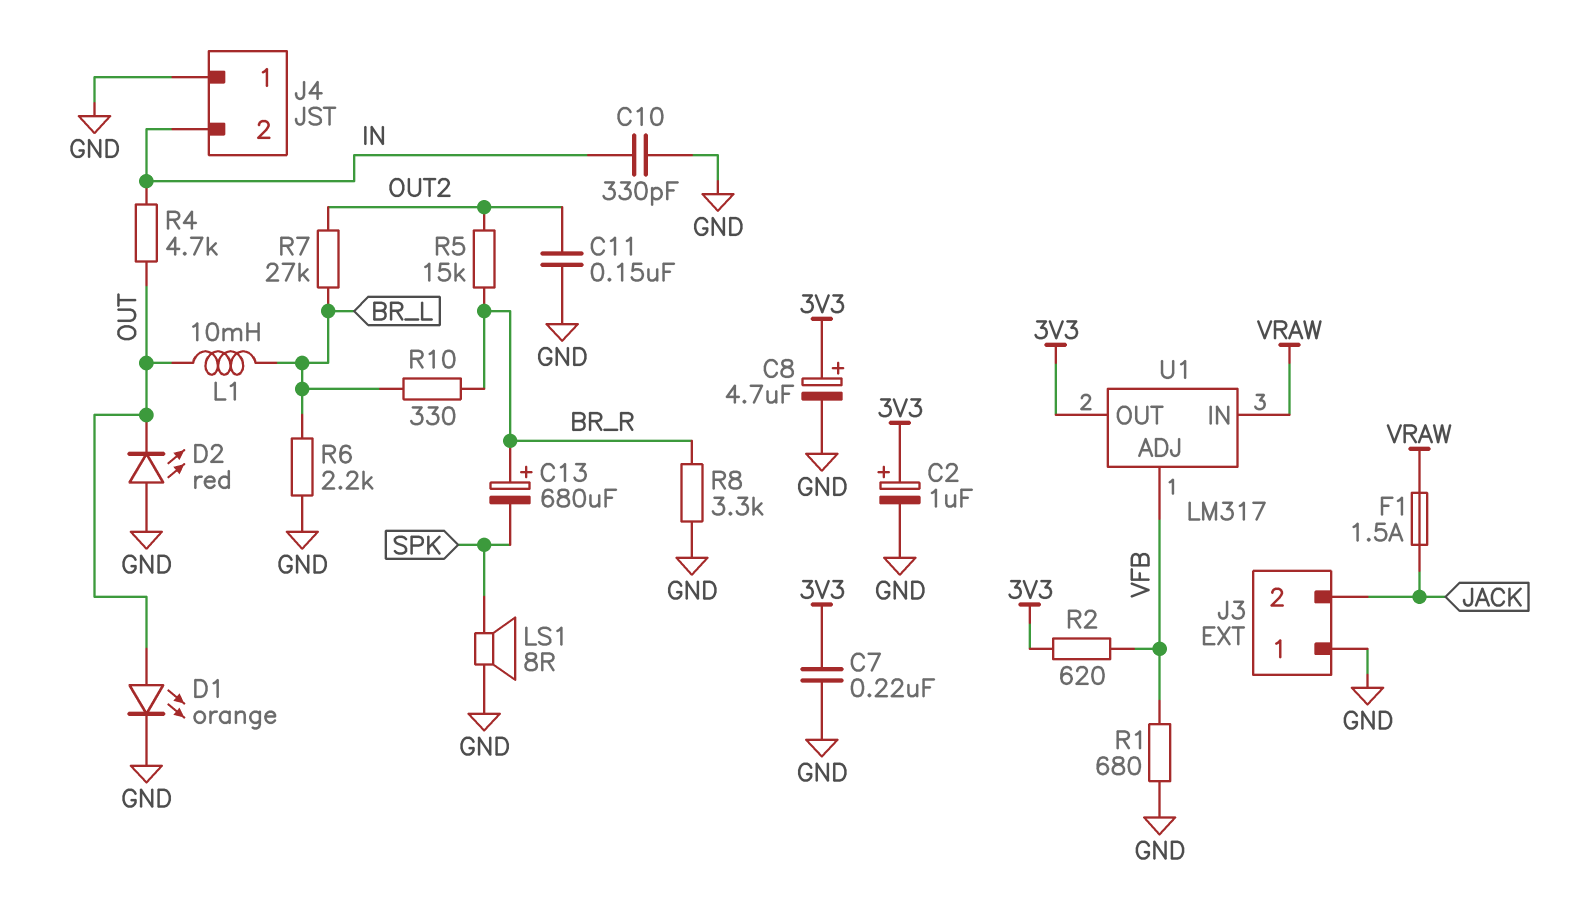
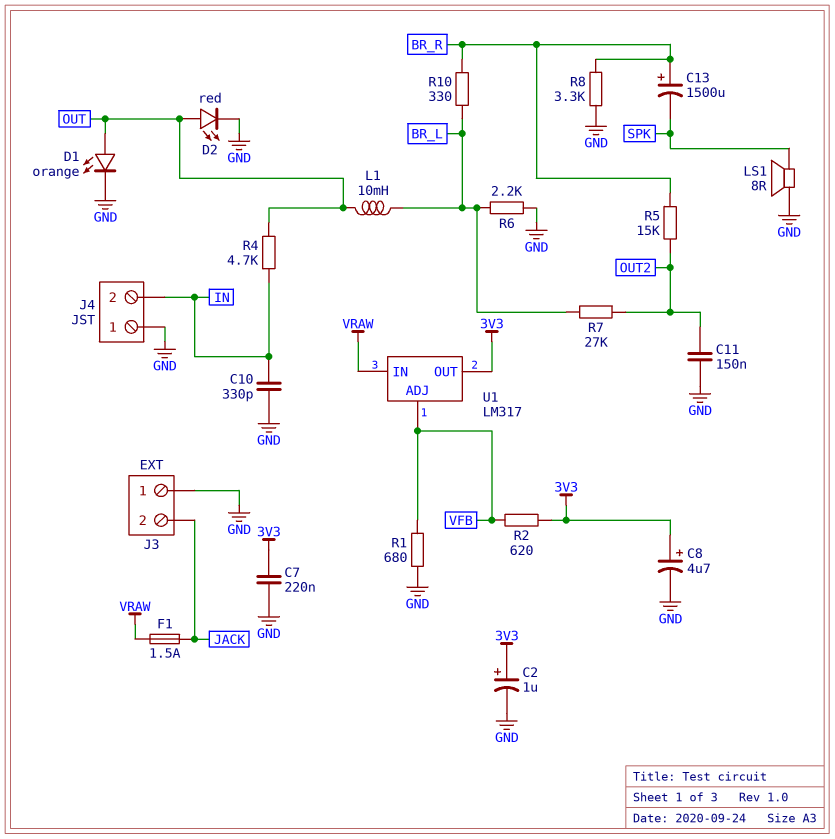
C13: 680uF (plus BR_R, minus SPK) -> 1500uF (plus BR_R, minus SPK)
D2: LED red (A GND, K OUT) -> LED red (A OUT, K GND)

